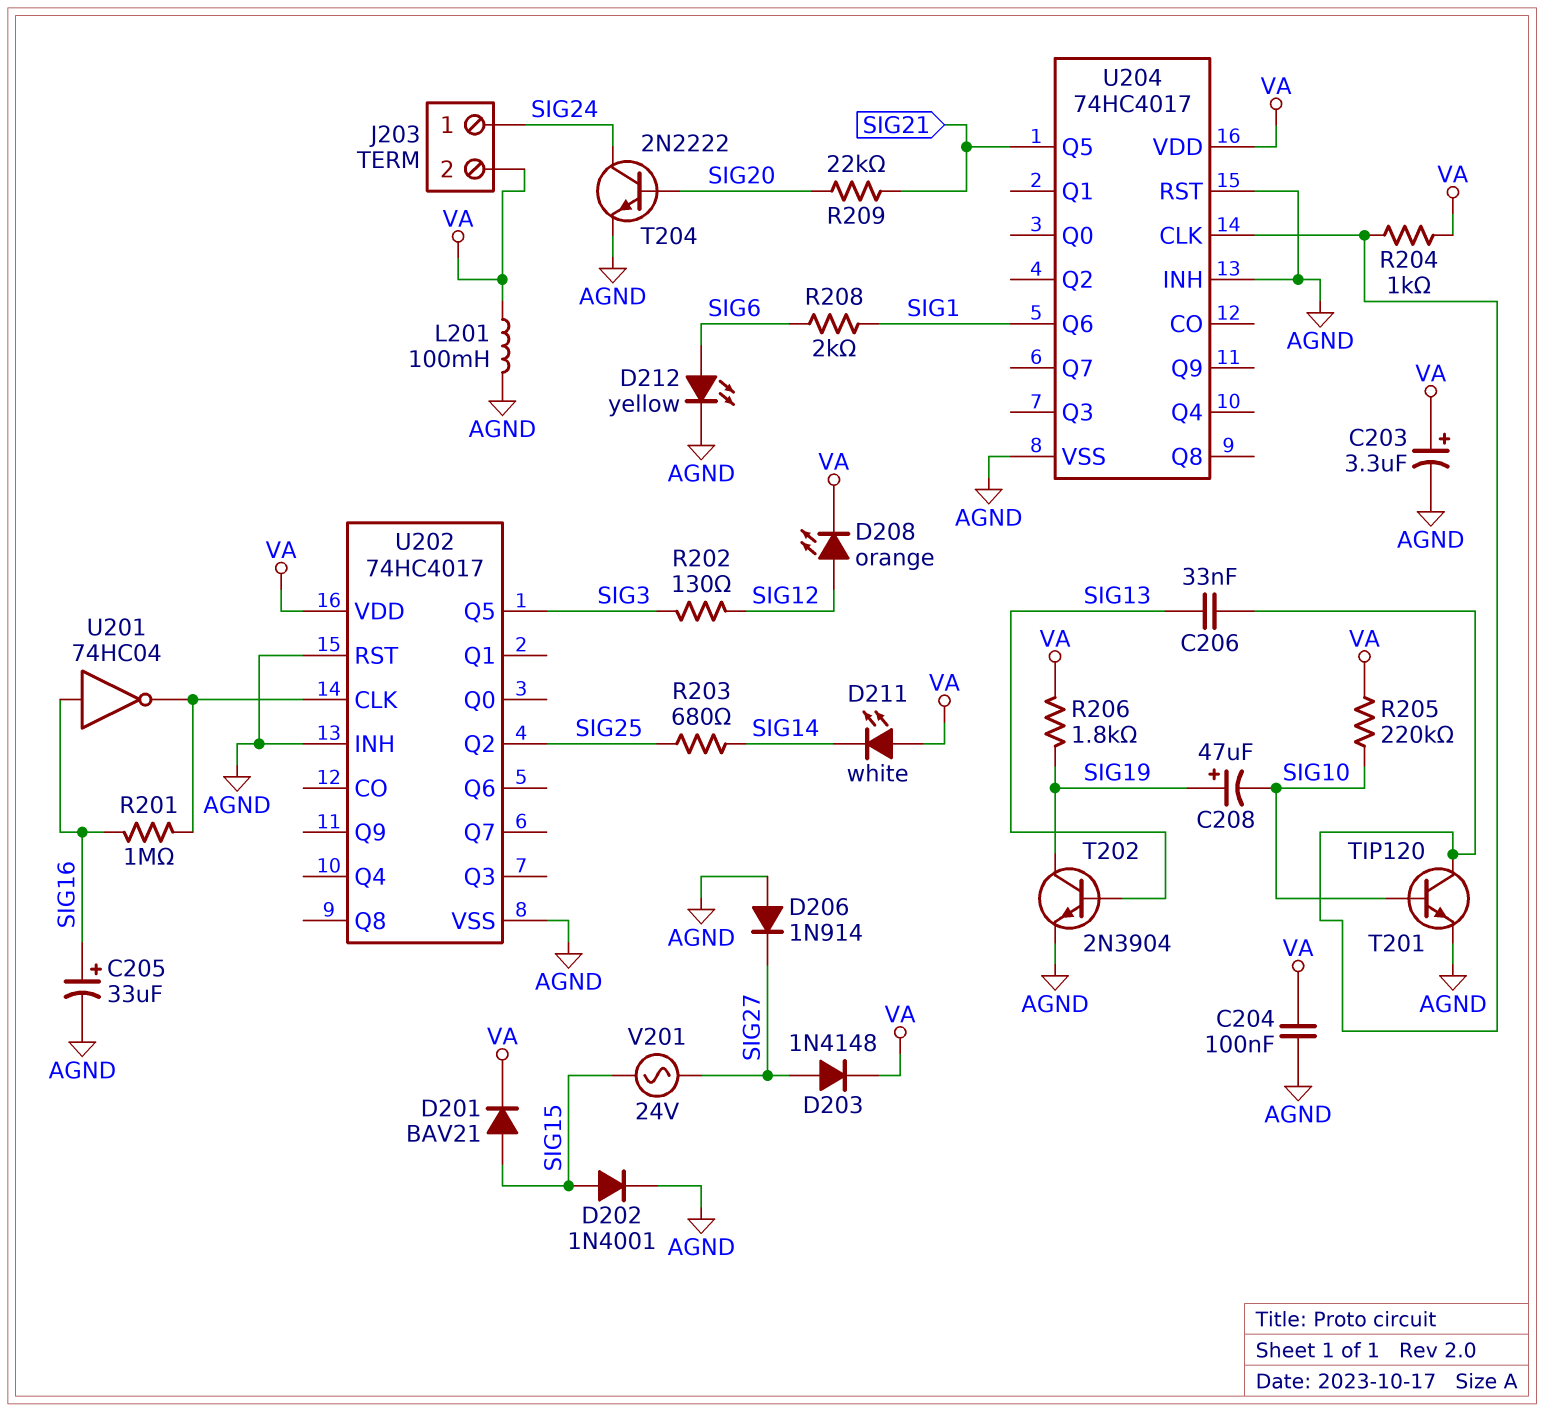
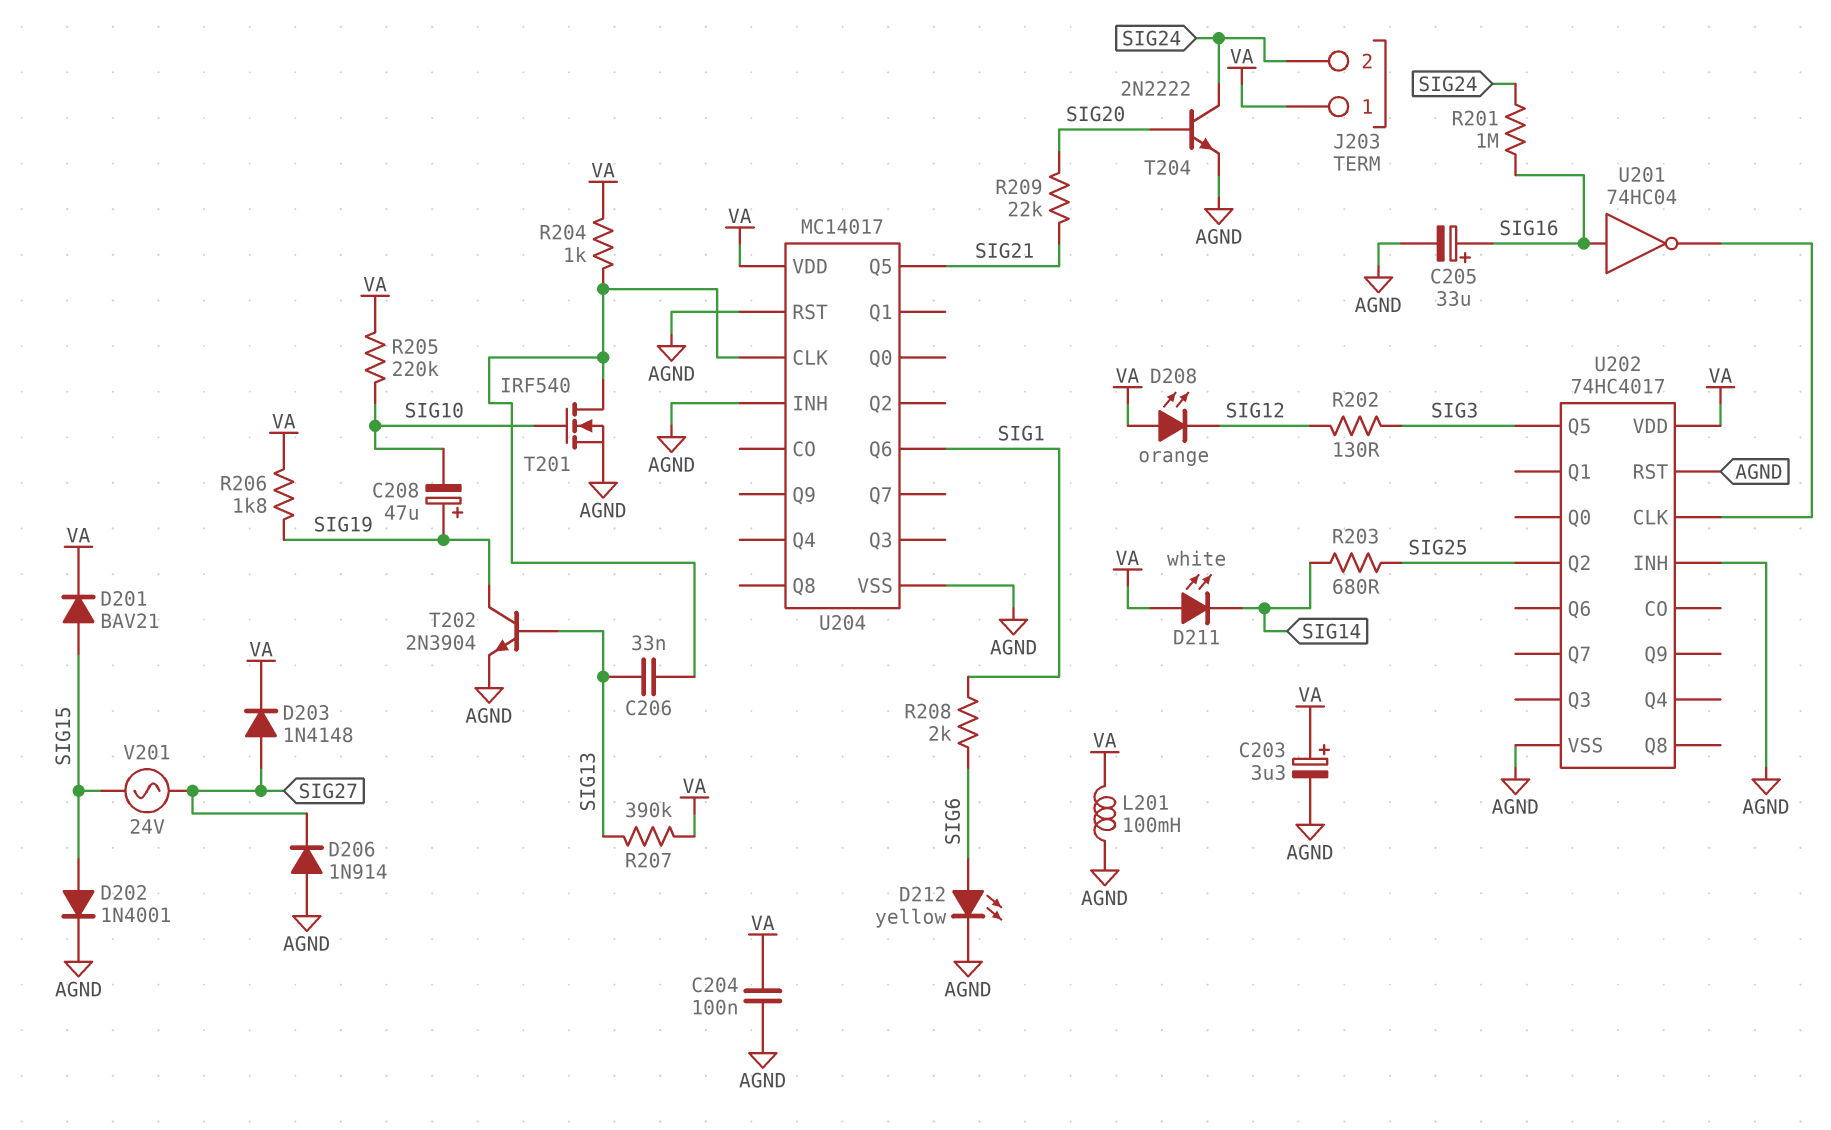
D208: LED orange (A SIG12, K VA) -> LED orange (A VA, K SIG12)
J203 pin 1: SIG24 -> VA
J203 pin 2: VA -> SIG24
R201: 1M (SIG16, U202/CLK) -> 1M (SIG16, SIG24)
R207: none -> 390k (SIG13, VA)
T201: NPN TIP120 (B SIG10, C U204/CLK, E AGND) -> NMOS IRF540 (G SIG10, D U204/CLK, S AGND)
U204: 74HC4017 -> MC14017

